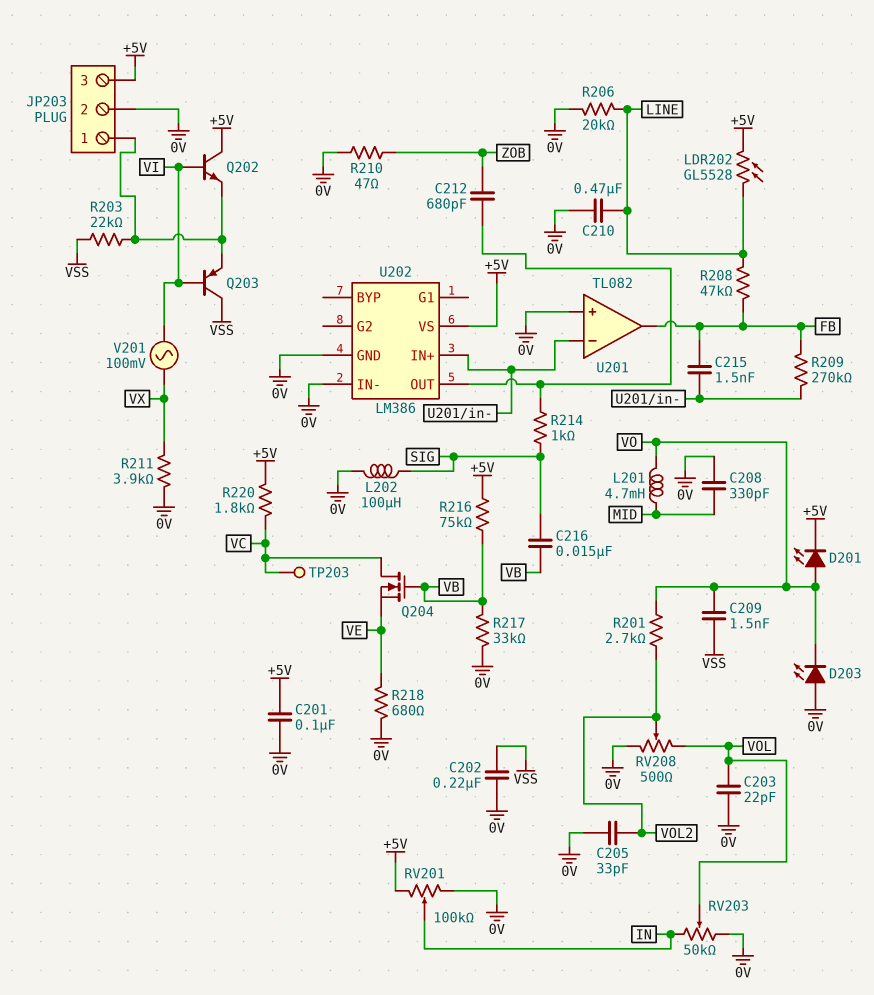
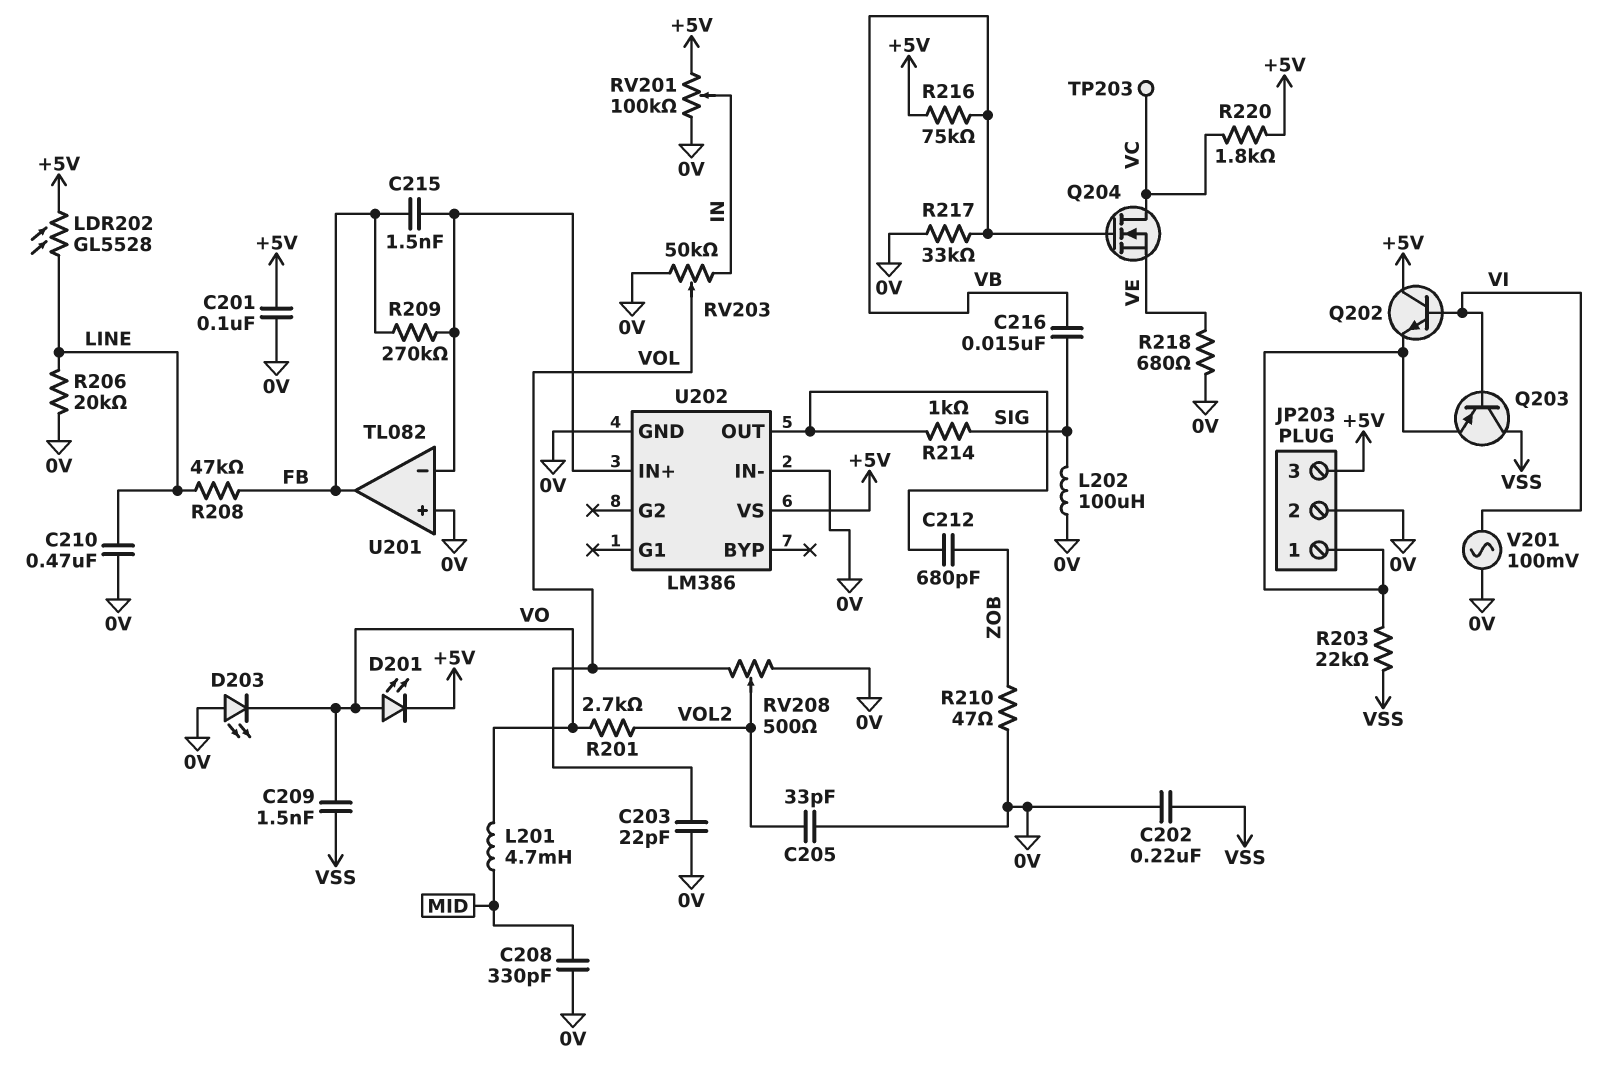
R211: 3.9k (0V, VX) -> none
V201: AC 100mV (VI, VX) -> AC 100mV (0V, VI)

